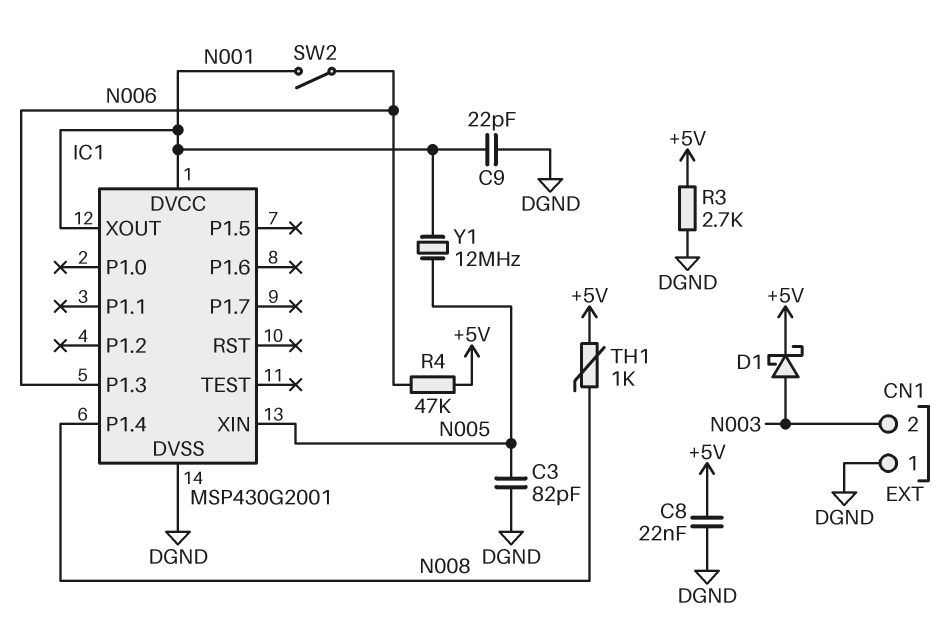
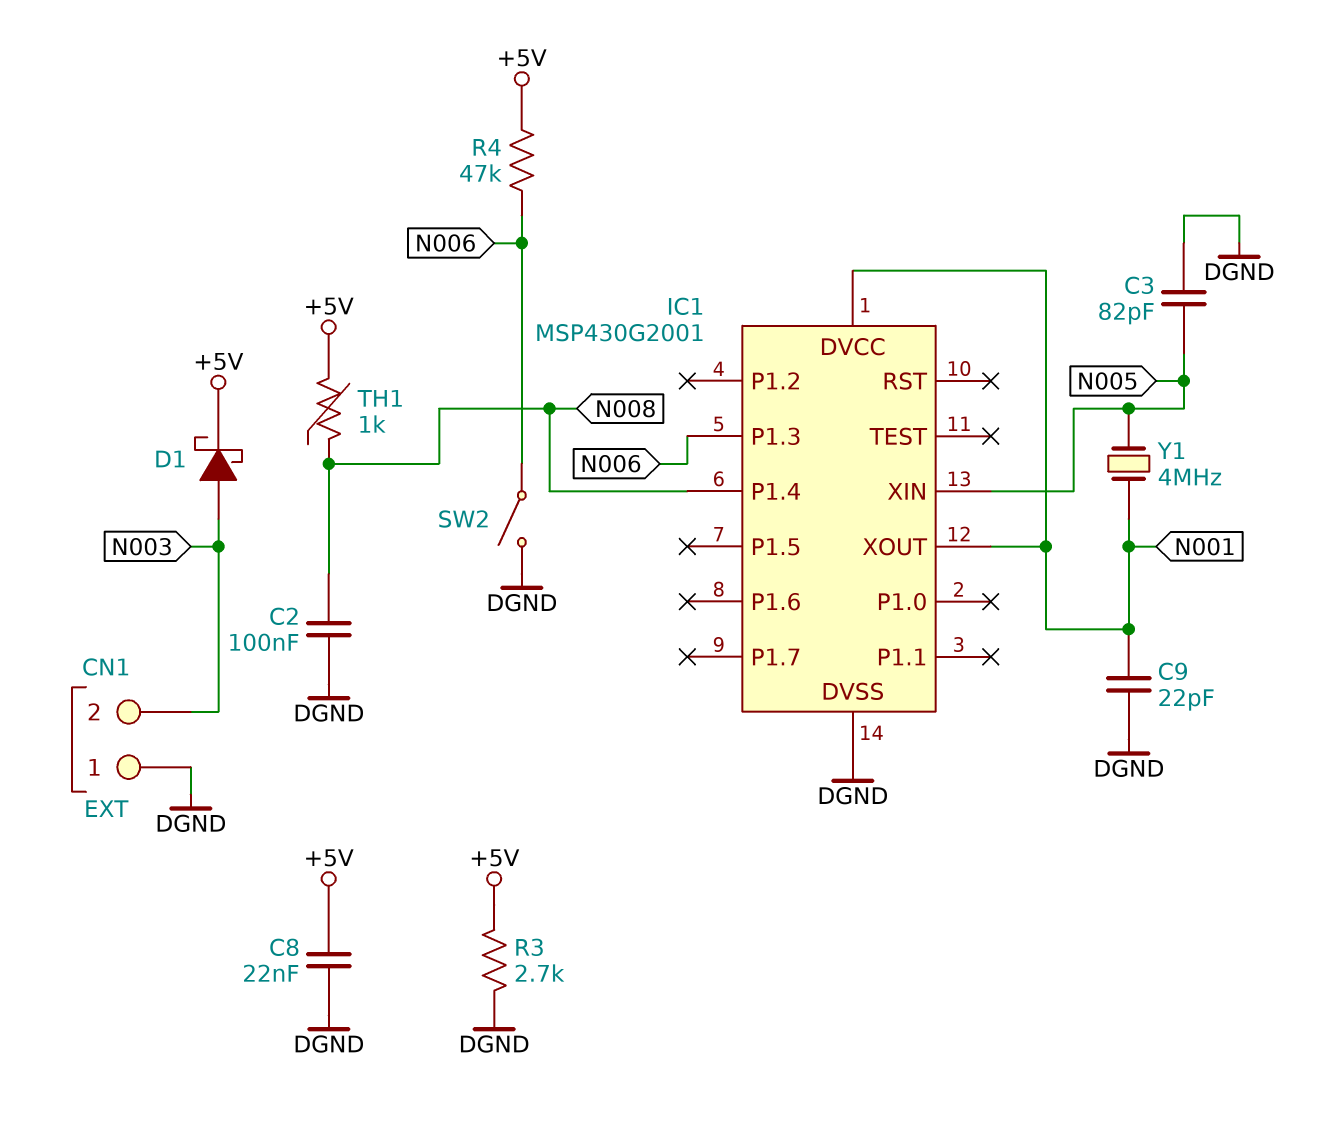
C2: none -> 100nF (DGND, N008)
SW2: switch (N001, N006) -> switch (DGND, N006)
Y1: 12MHz (N001, N005) -> 4MHz (N001, N005)

